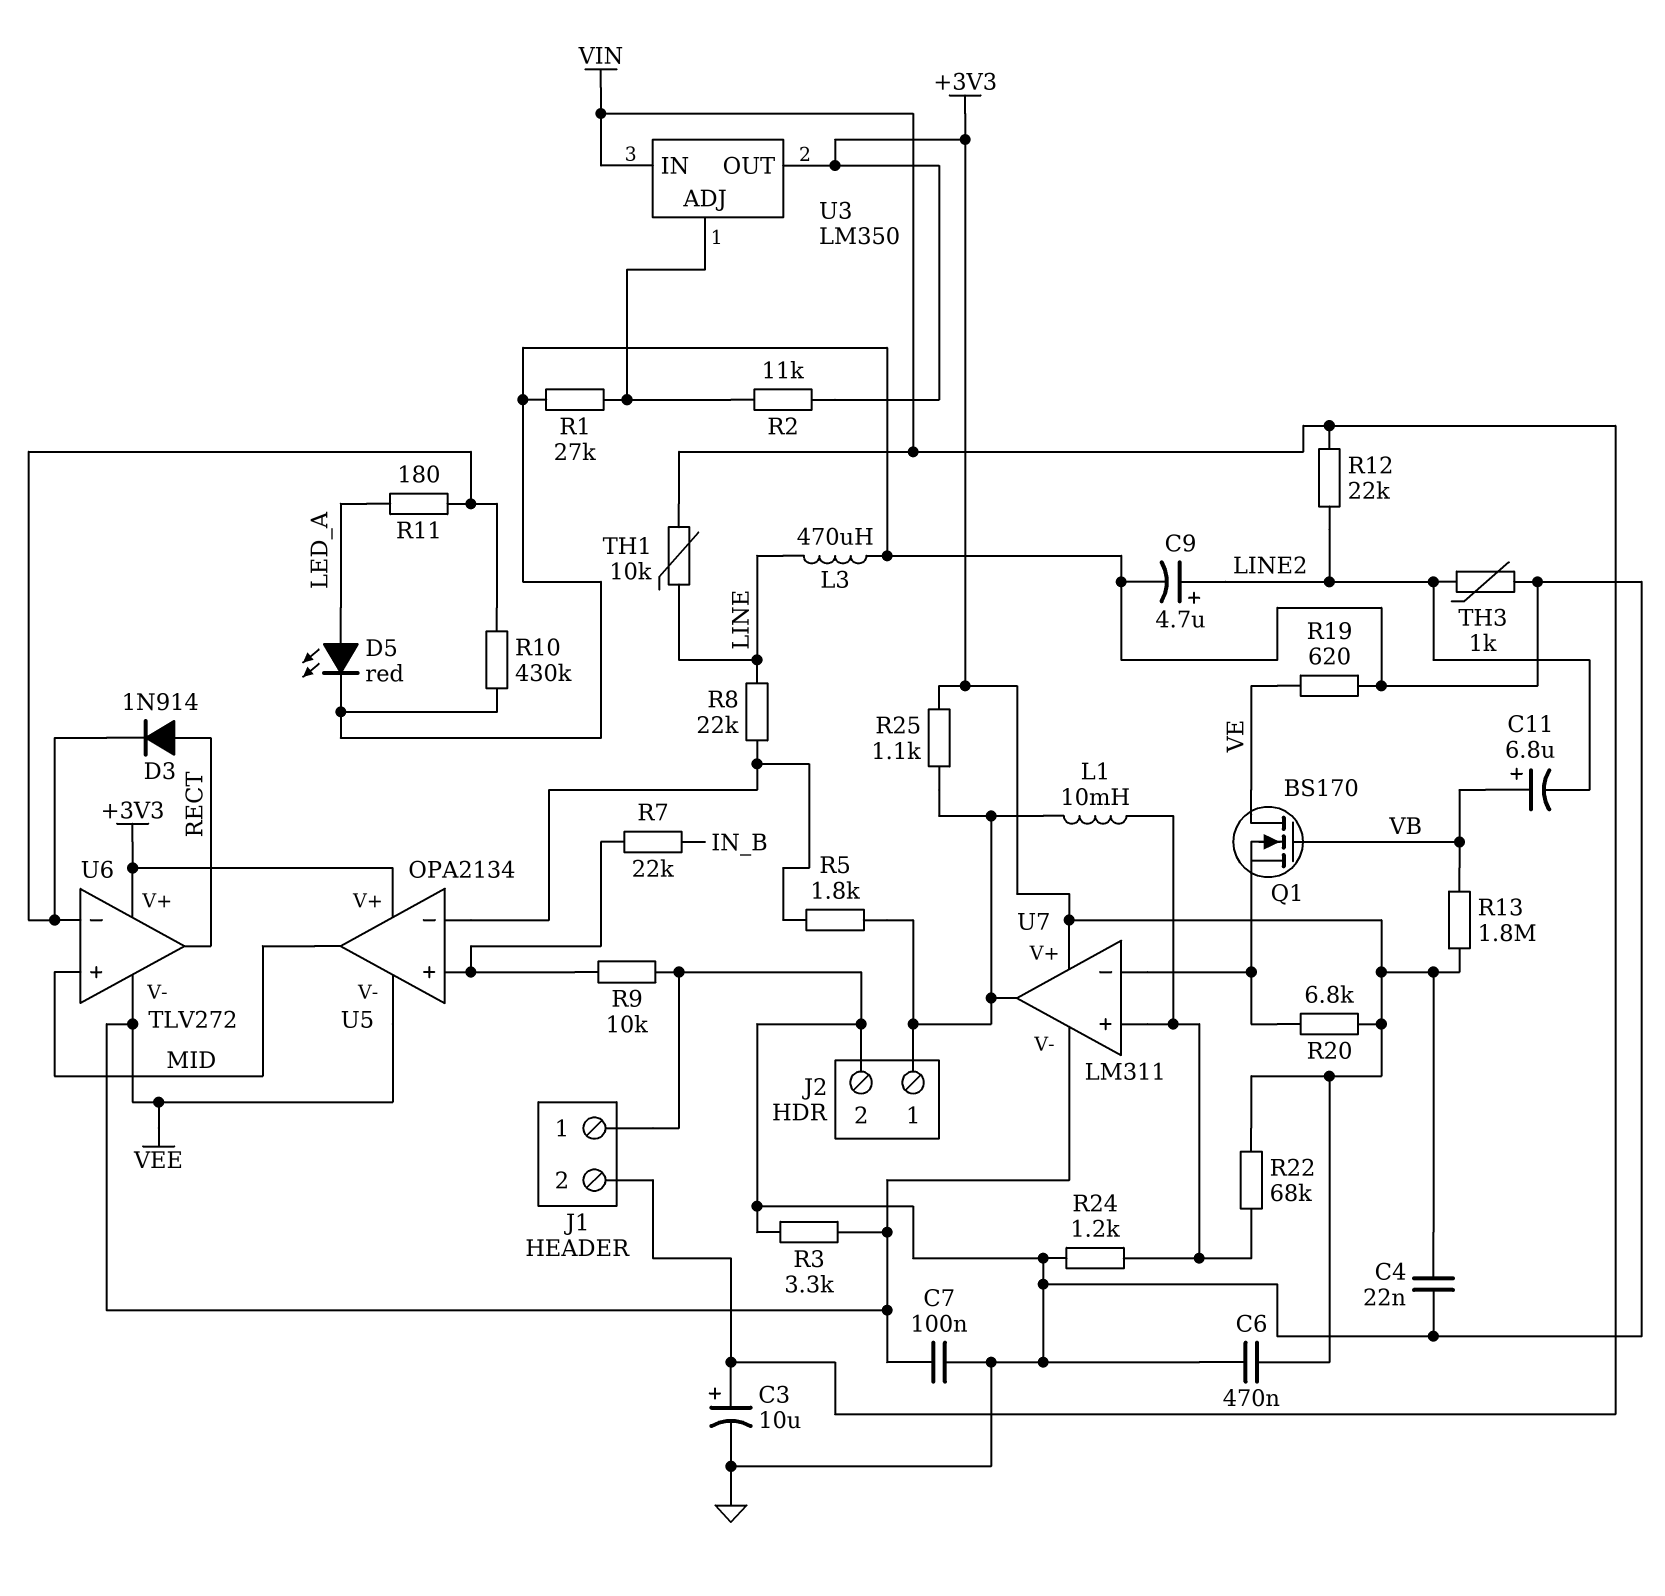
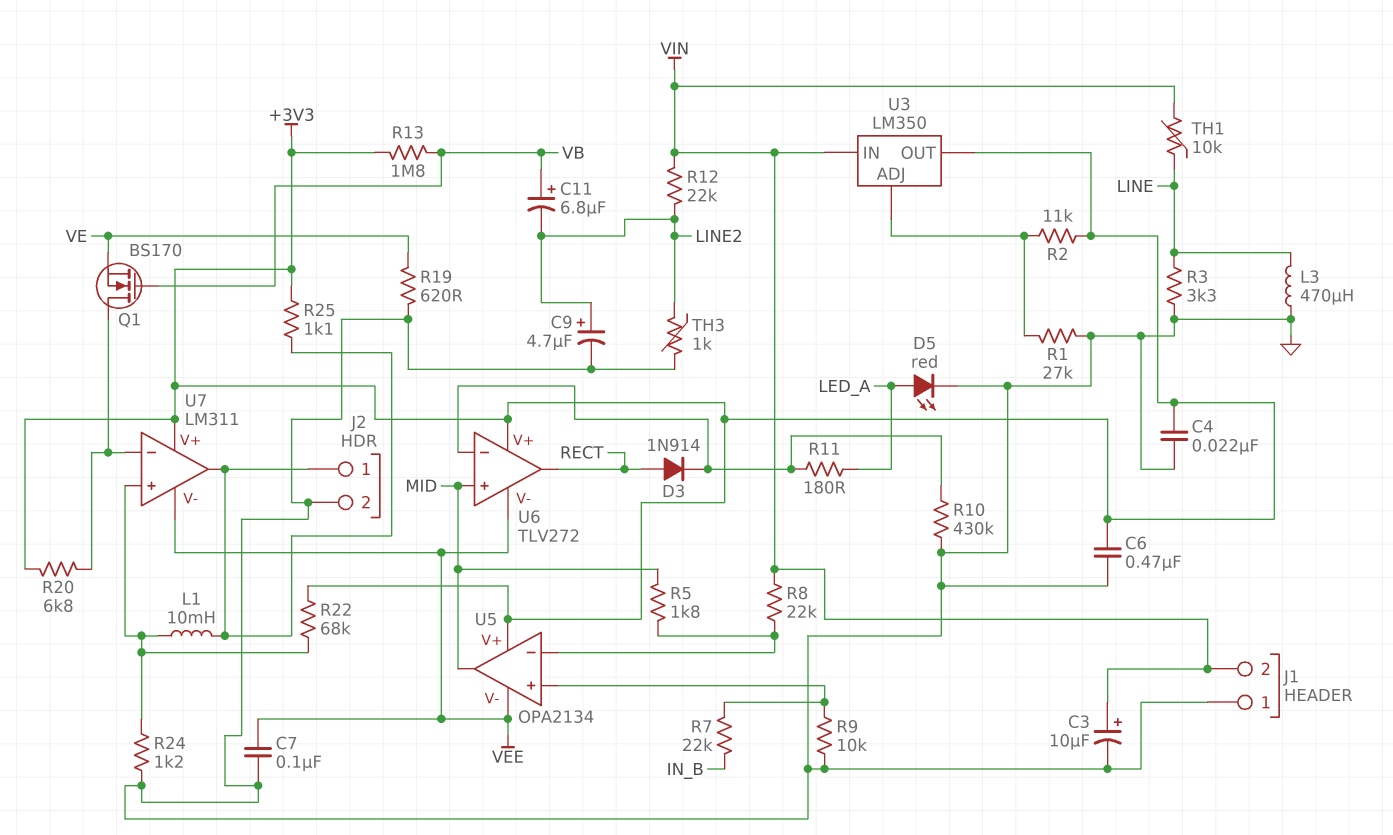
Q1: NMOS BS170 (G VB, D VE, S U7/in-) -> NMOS BS170 (G VB, D U7/in-, S VE)
R3: 3.3k (GND, VEE) -> 3.3k (GND, LINE)
R5: 1.8k (J2/1, U5/in-) -> 1.8k (MID, U5/in-)
R8: 22k (LINE, U5/in-) -> 22k (U5/in-, VIN)

